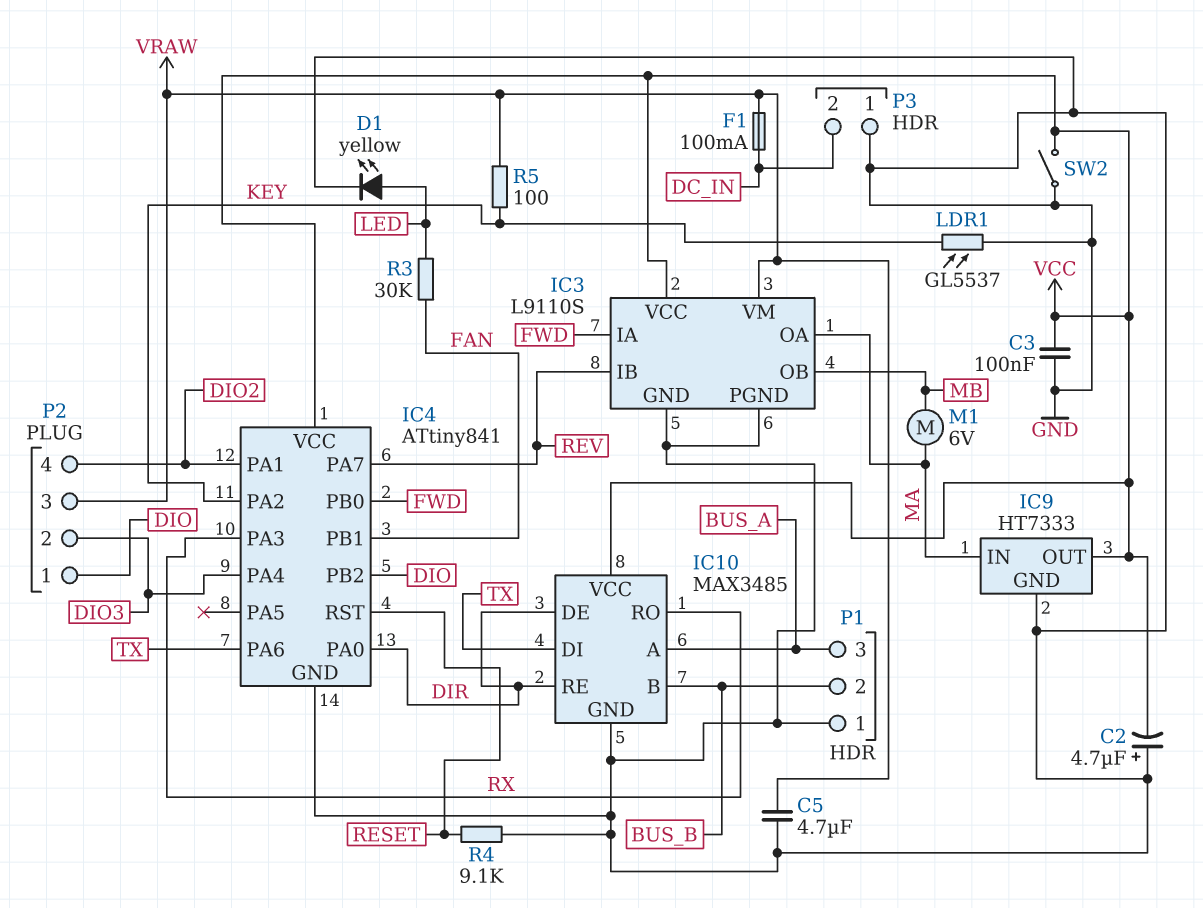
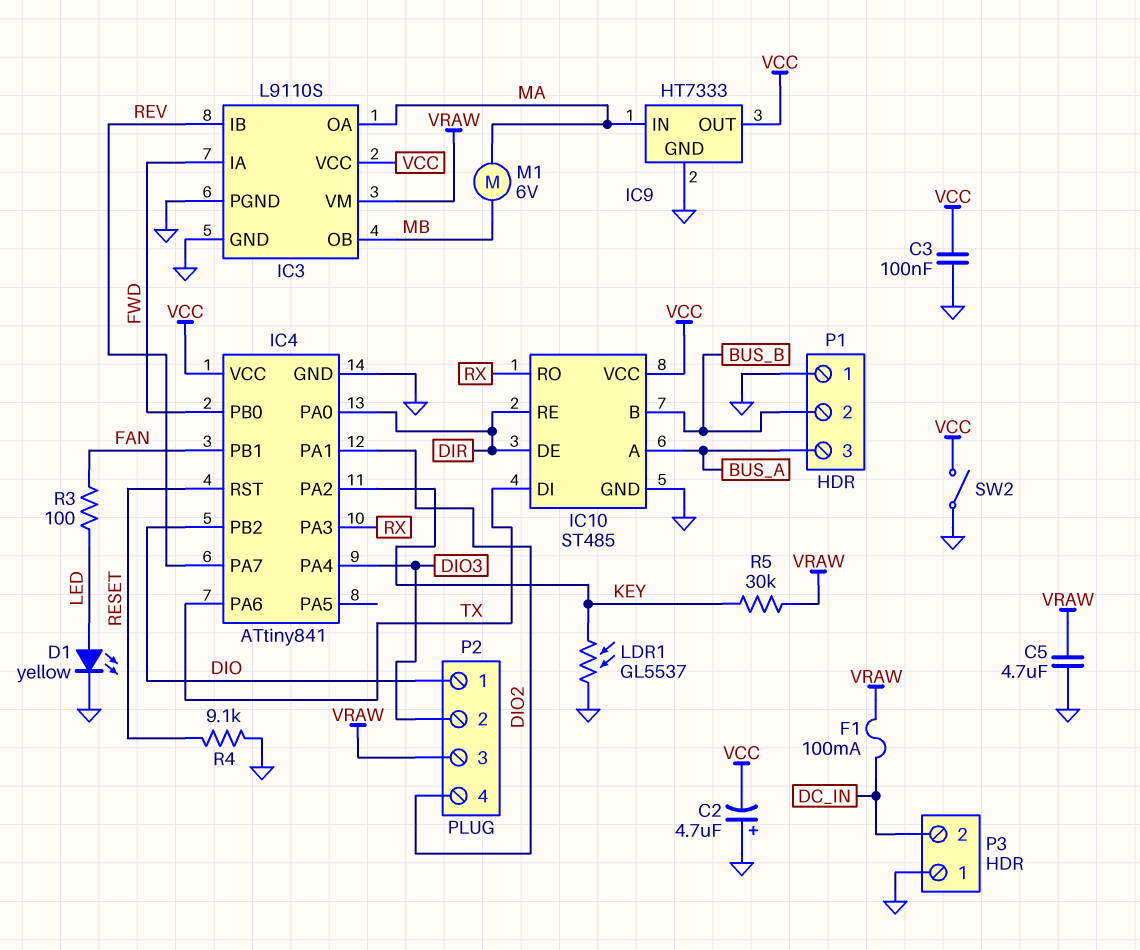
IC10: MAX3485 -> ST485
R3: 30k (FAN, LED) -> 100 (FAN, LED)
R5: 100 (KEY, VRAW) -> 30k (KEY, VRAW)

